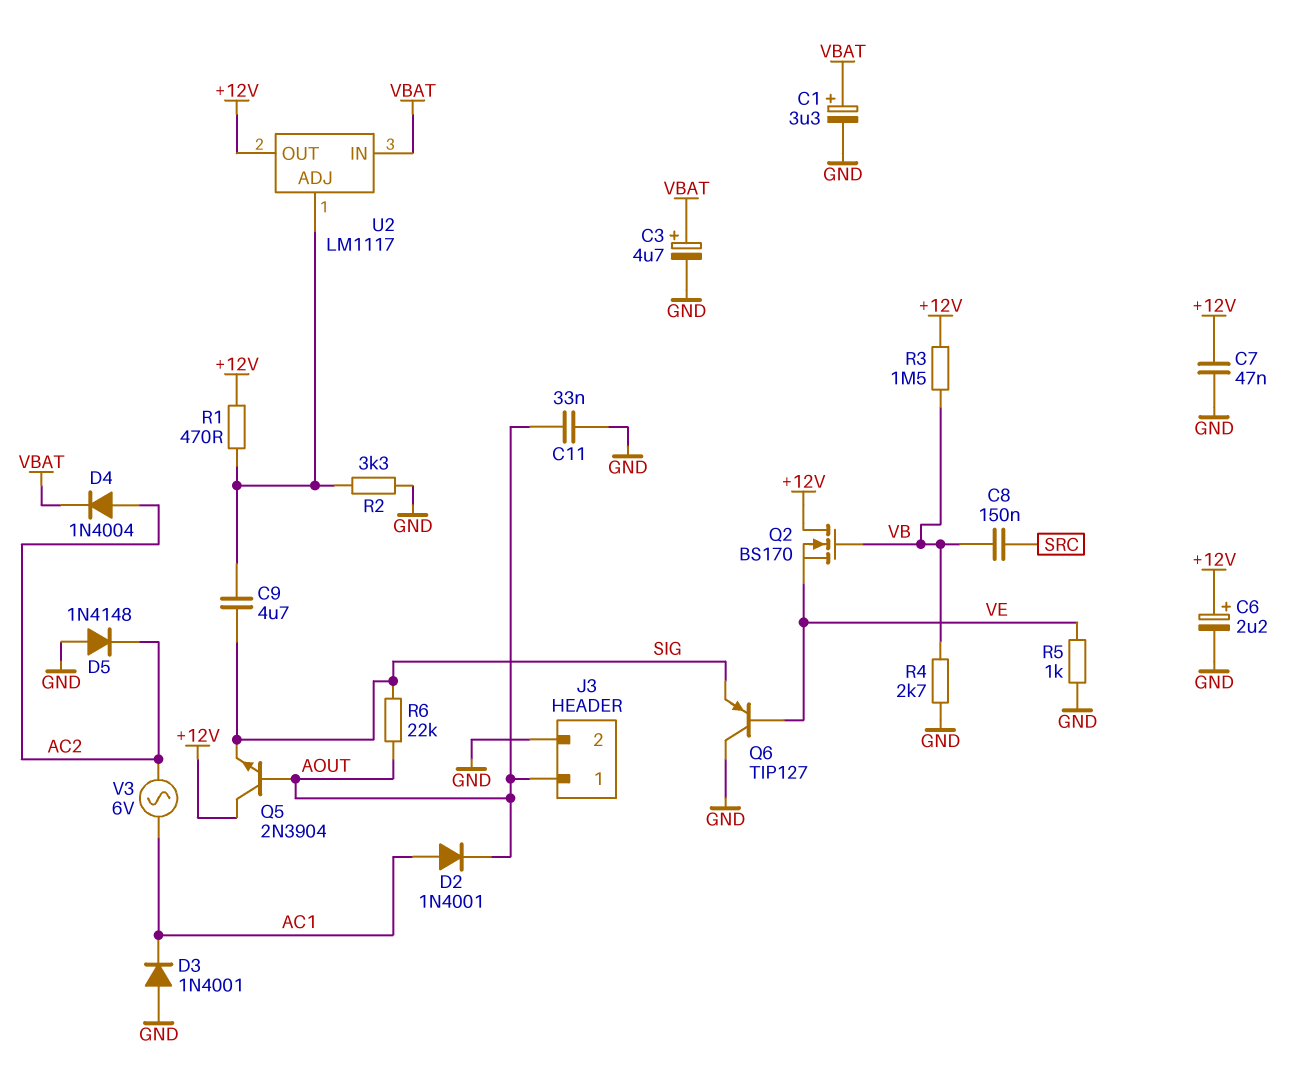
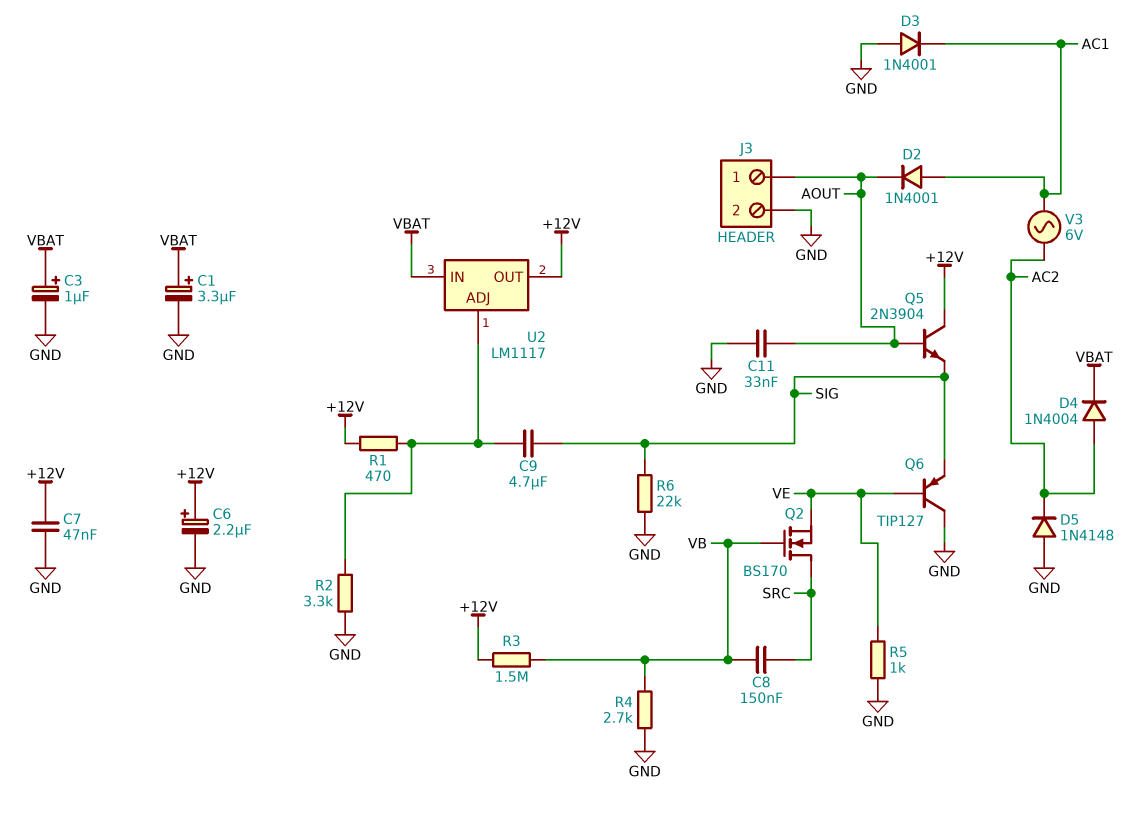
C3: 4.7uF (plus VBAT, minus GND) -> 1uF (plus VBAT, minus GND)
Q2: NMOS BS170 (G VB, D +12V, S VE) -> NMOS BS170 (G VB, D SRC, S VE)
R6: 22k (AOUT, SIG) -> 22k (GND, SIG)

